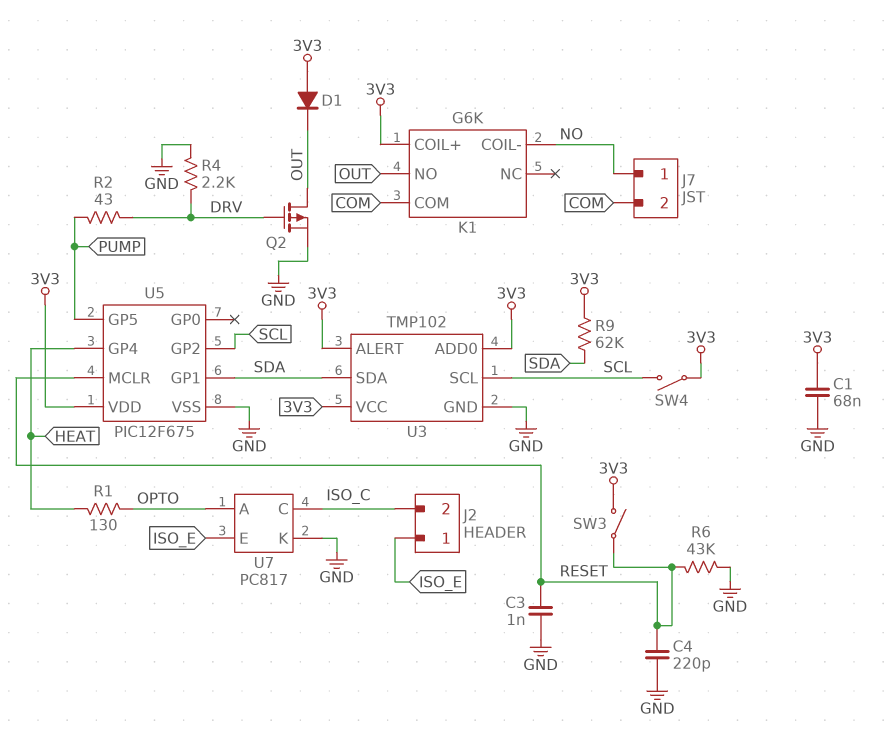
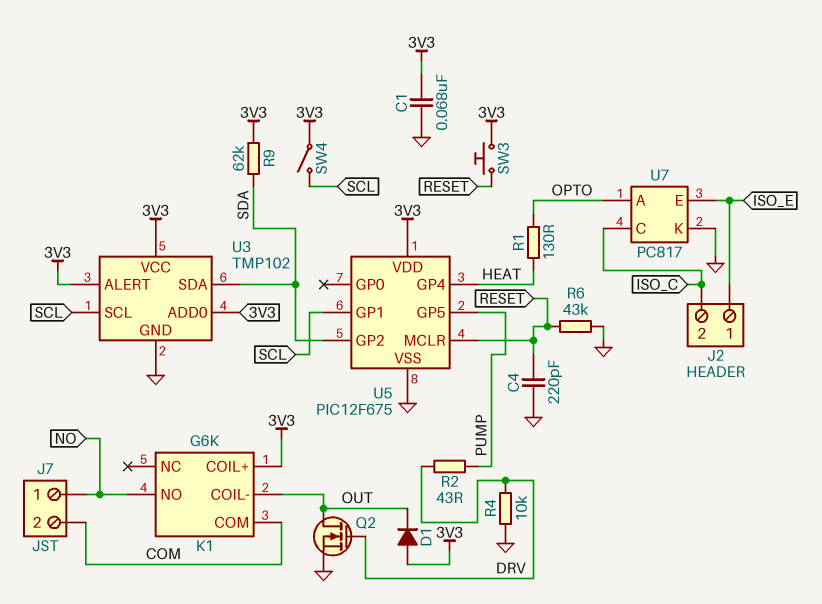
C3: 1nF (GND, RESET) -> none
K1 pin COIL-: NO -> OUT
K1 pin NO: OUT -> NO
Q2: PMOS (G DRV, D OUT, S GND) -> NMOS (G DRV, D OUT, S GND)
R4: 2.2k (DRV, GND) -> 10k (DRV, GND)
SW3: switch (3V3, RESET) -> button (3V3, RESET)
U5 pin GP1: SDA -> SCL
U5 pin GP2: SCL -> SDA

